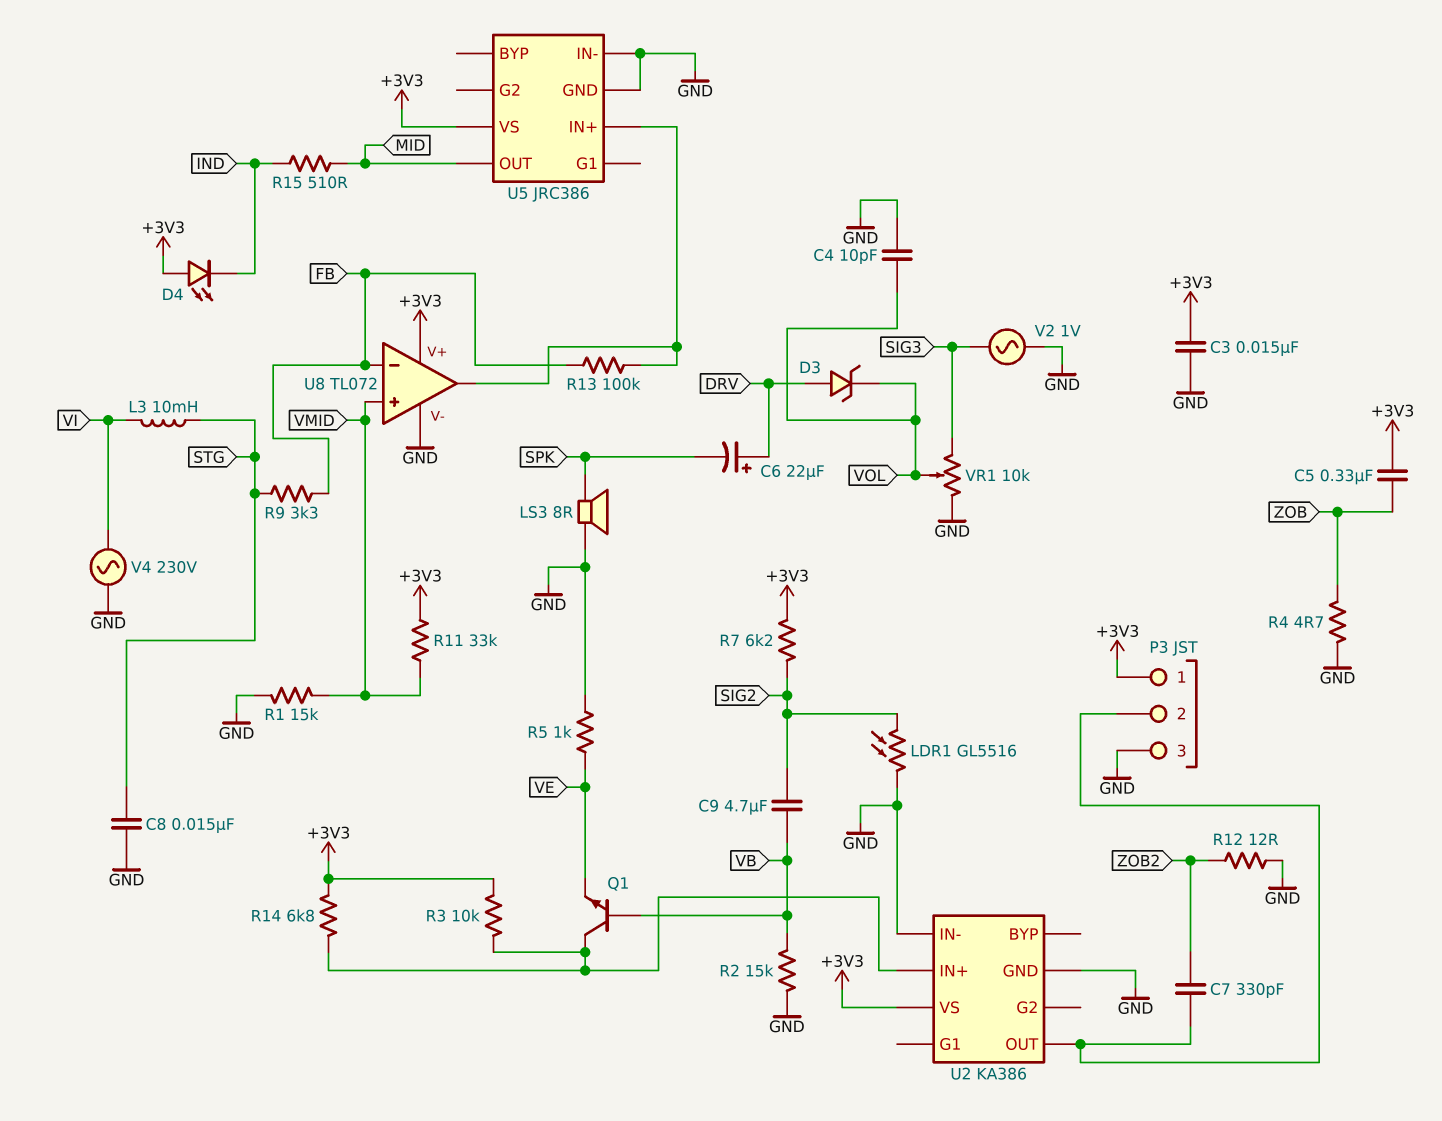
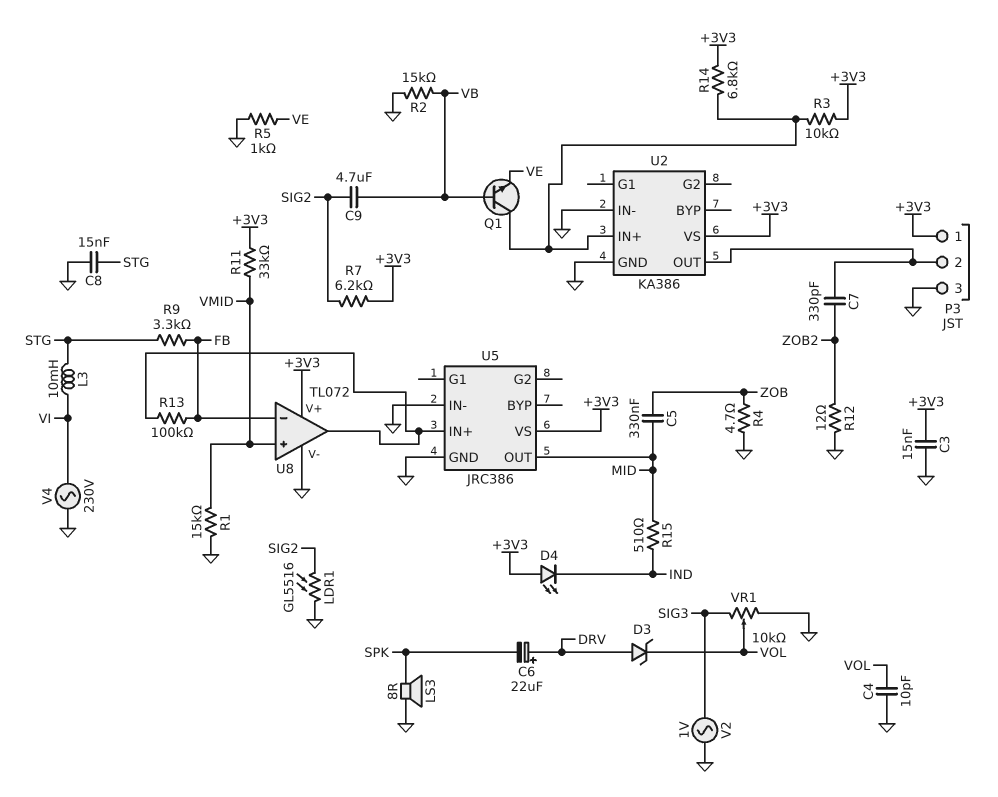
C5: 330nF (+3V3, ZOB) -> 330nF (MID, ZOB)

